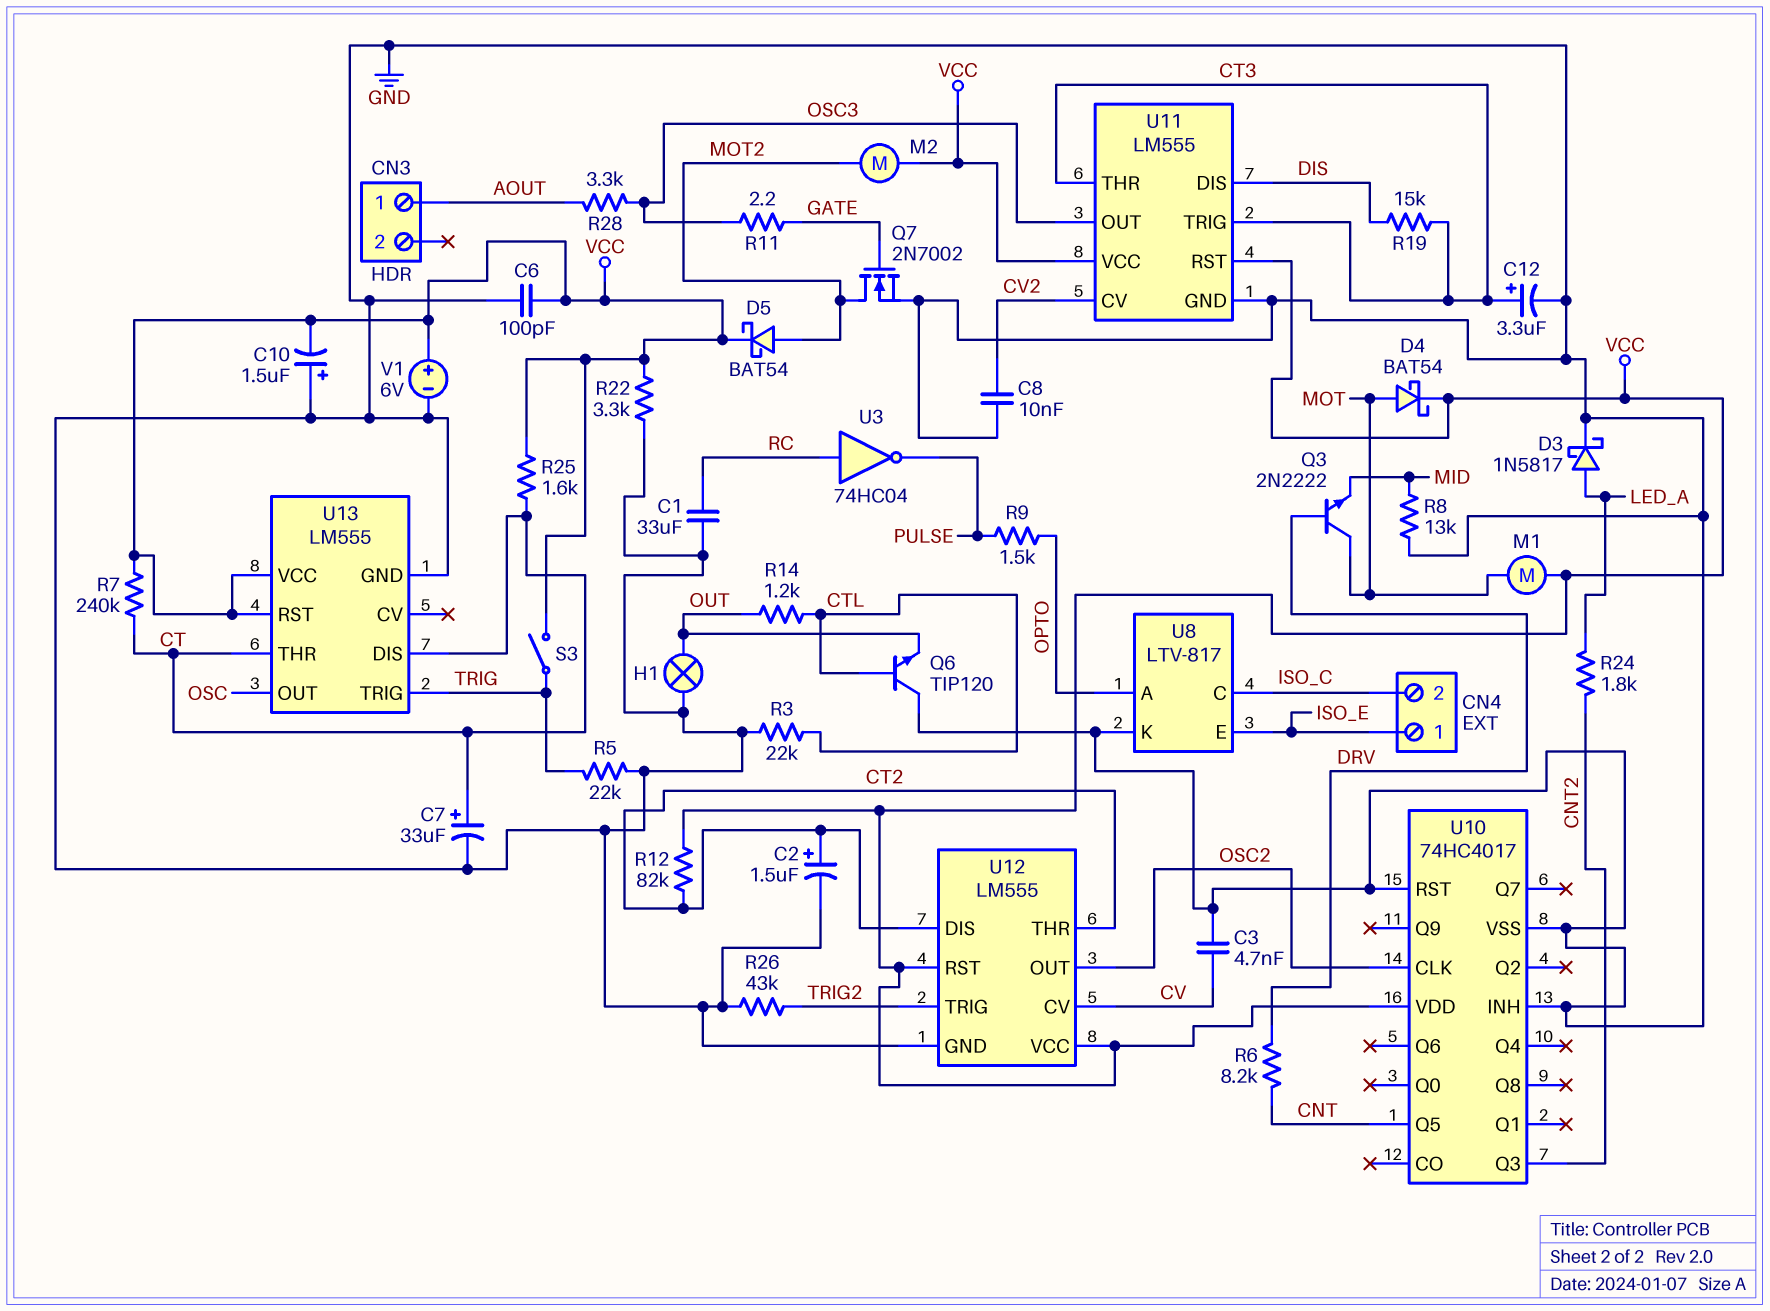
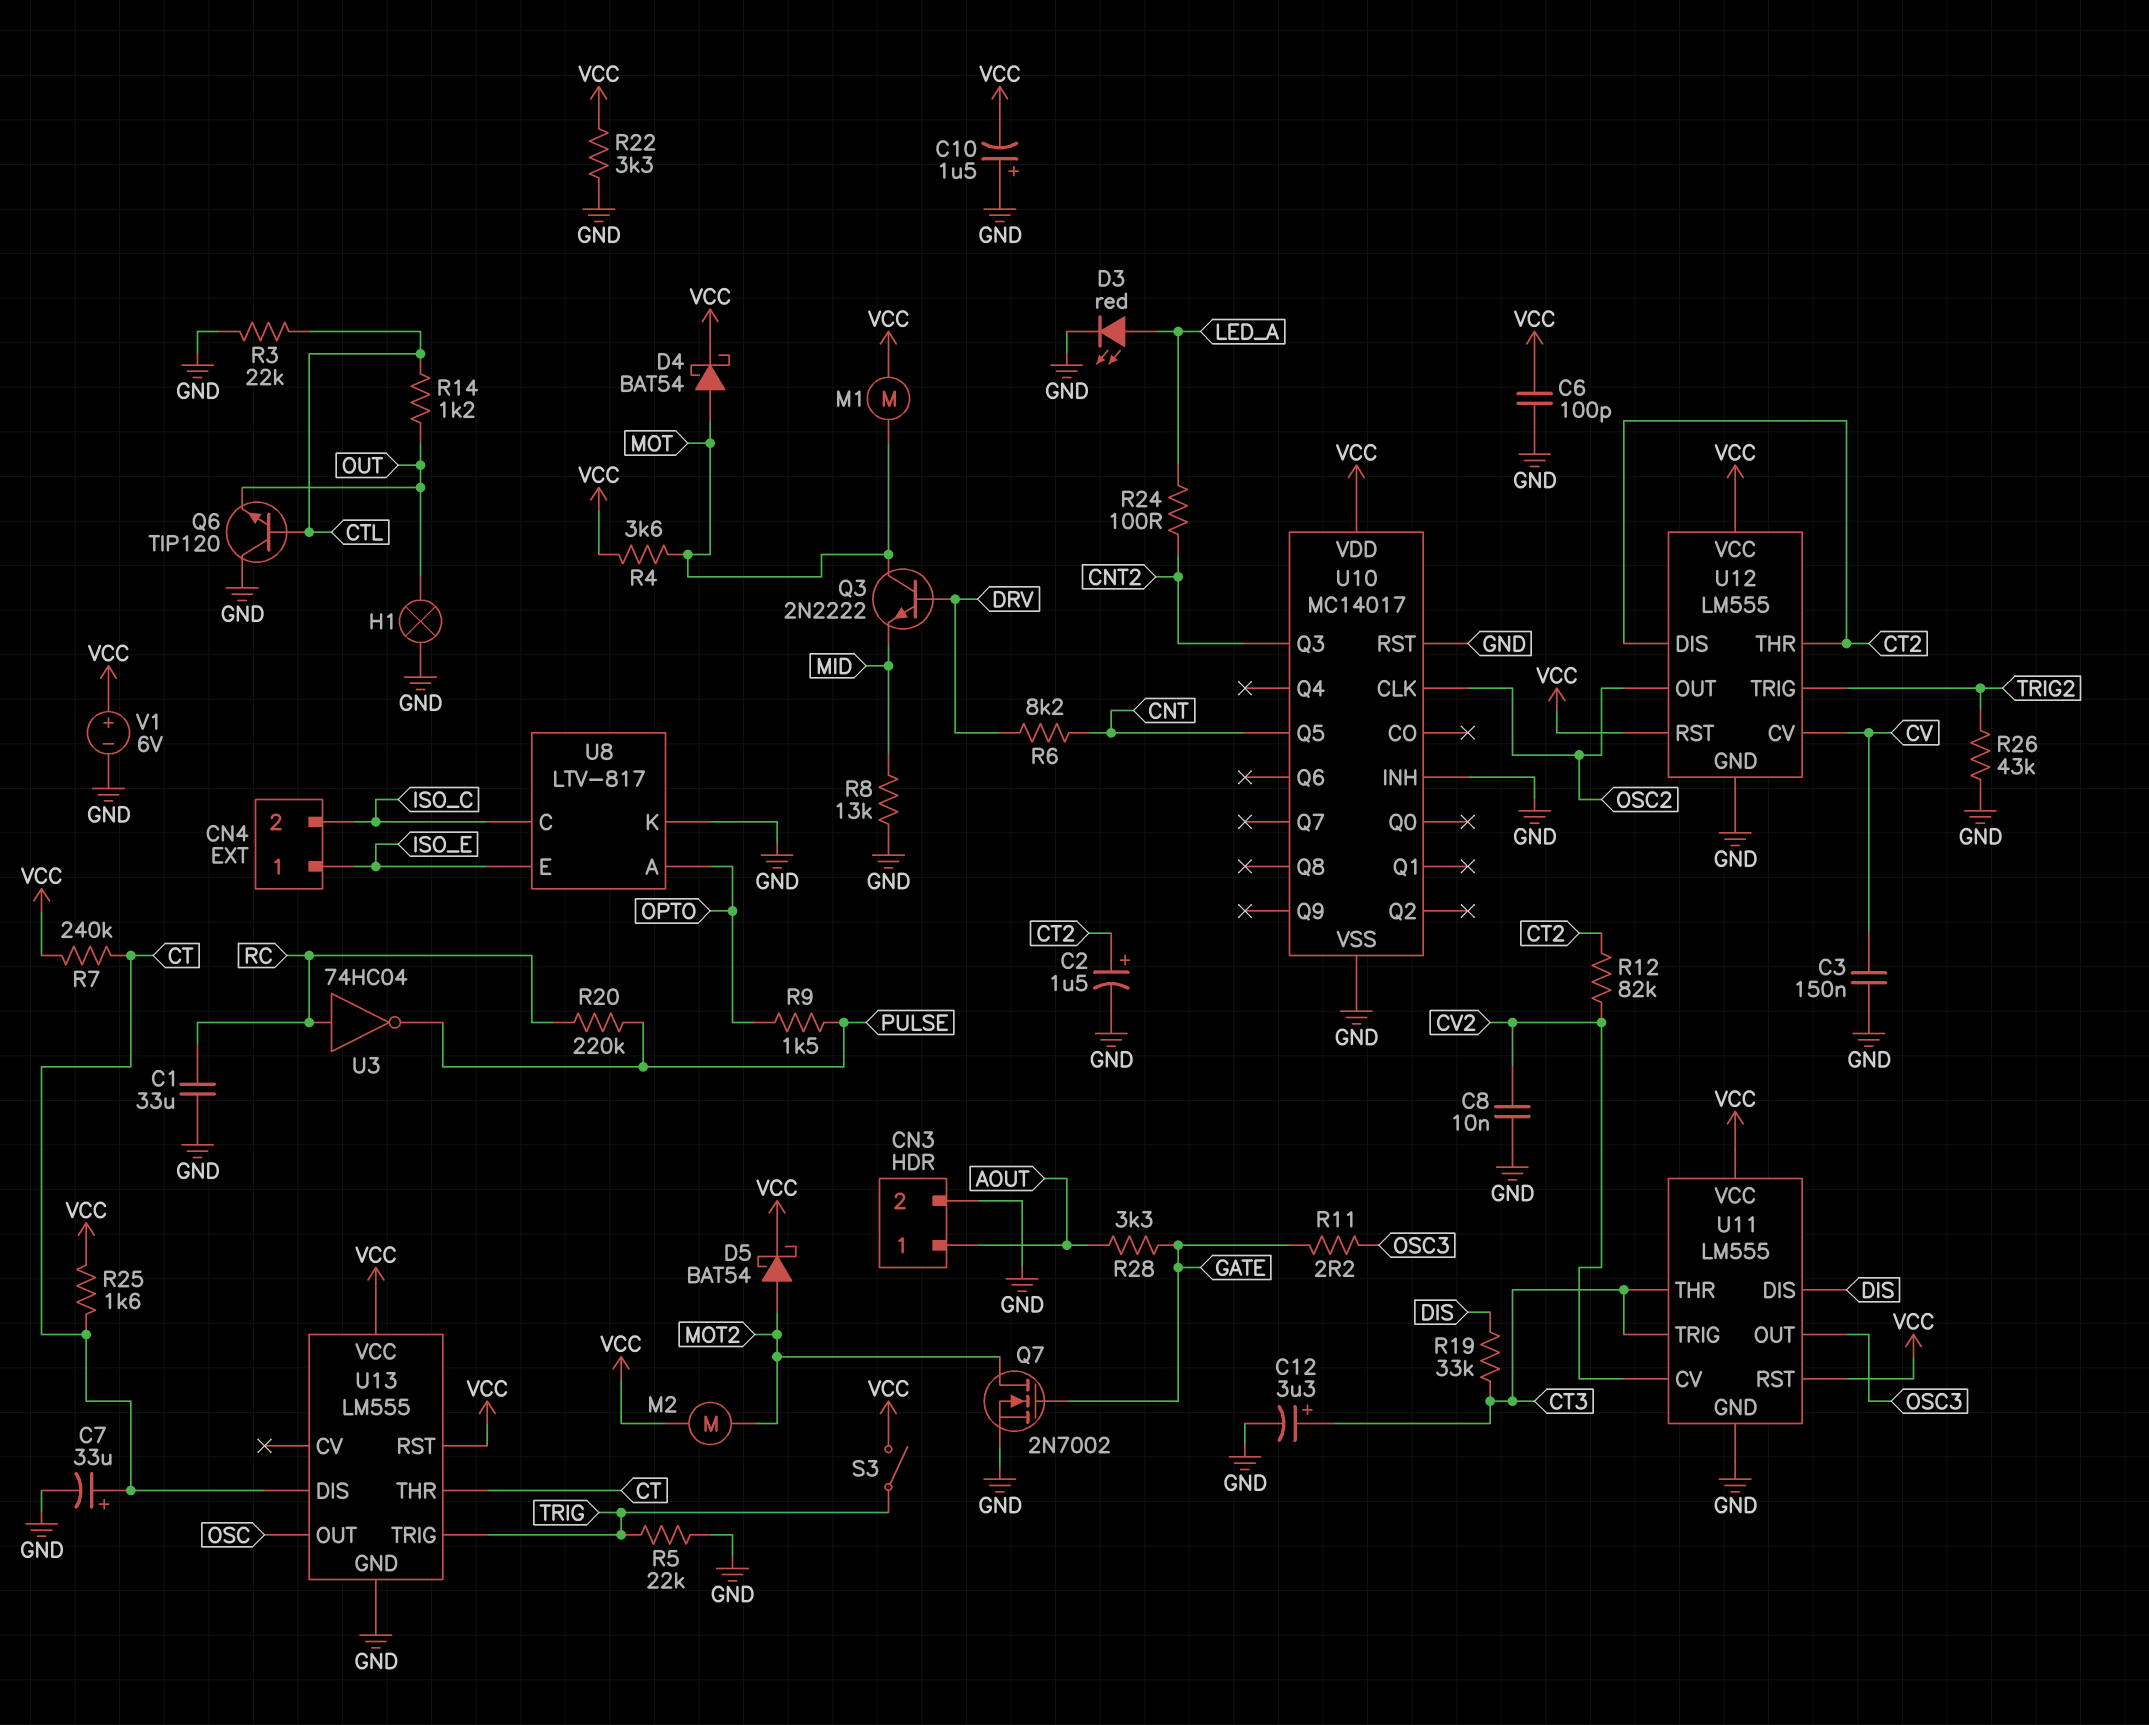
C3: 4.7nF (CV, GND) -> 150nF (CV, GND)
CN3 pin 2: none -> GND
D3: schottky 1N5817 (A LED_A, K GND) -> LED red (A LED_A, K GND)
R4: none -> 3.6k (MOT, VCC)
R12: 82k (CT2, VCC) -> 82k (CT2, CV2)
R19: 15k (CT3, DIS) -> 33k (CT3, DIS)
R20: none -> 220k (PULSE, RC)
R24: 1.8k (CNT2, LED_A) -> 100 (CNT2, LED_A)
R28: 3.3k (AOUT, OSC3) -> 3.3k (AOUT, GATE)
U10: 74HC4017 -> MC14017

